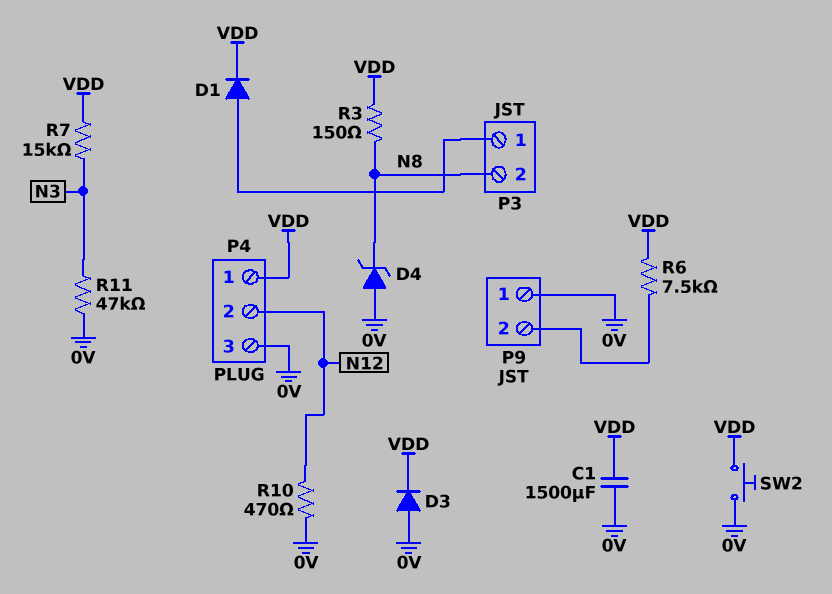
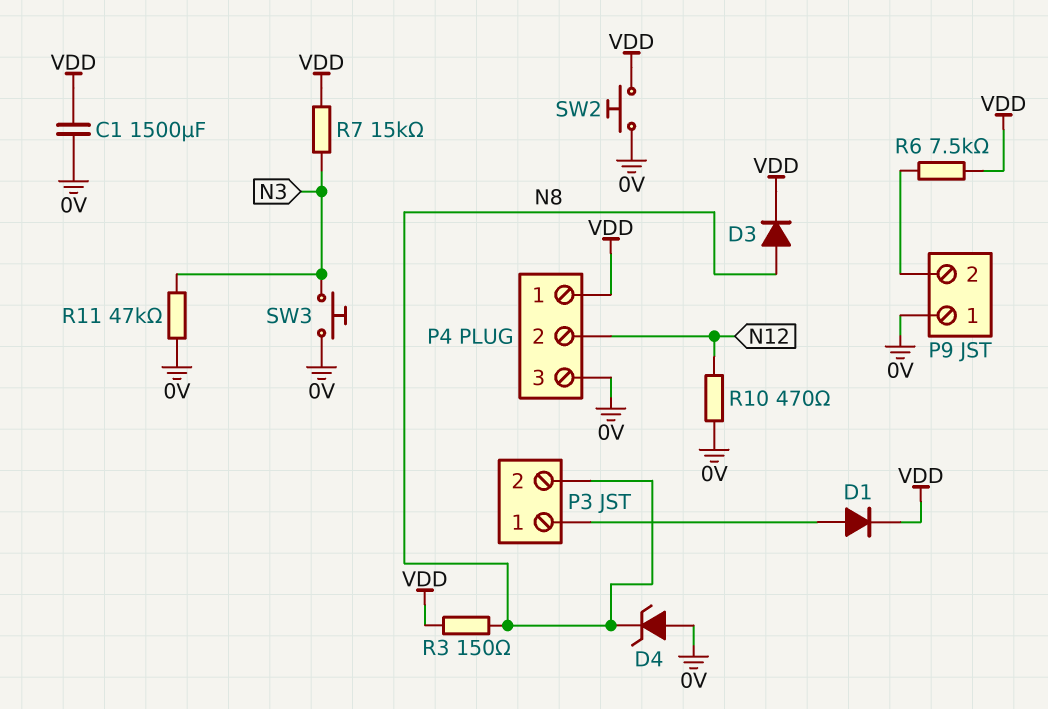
D3: diode (A 0V, K VDD) -> diode (A N8, K VDD)
SW3: none -> button (0V, N3)

